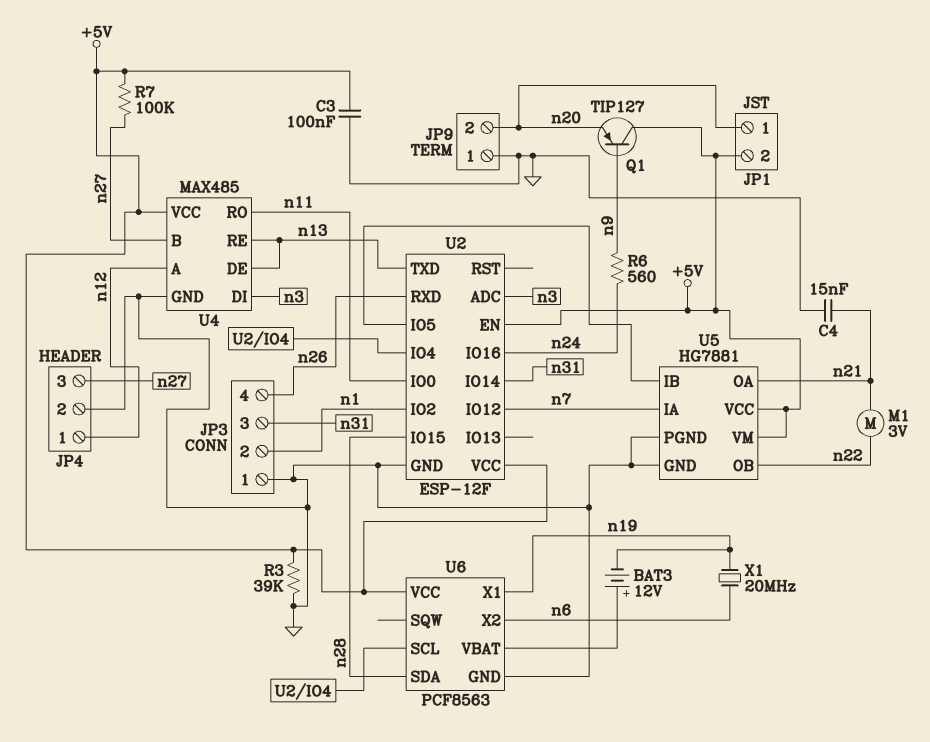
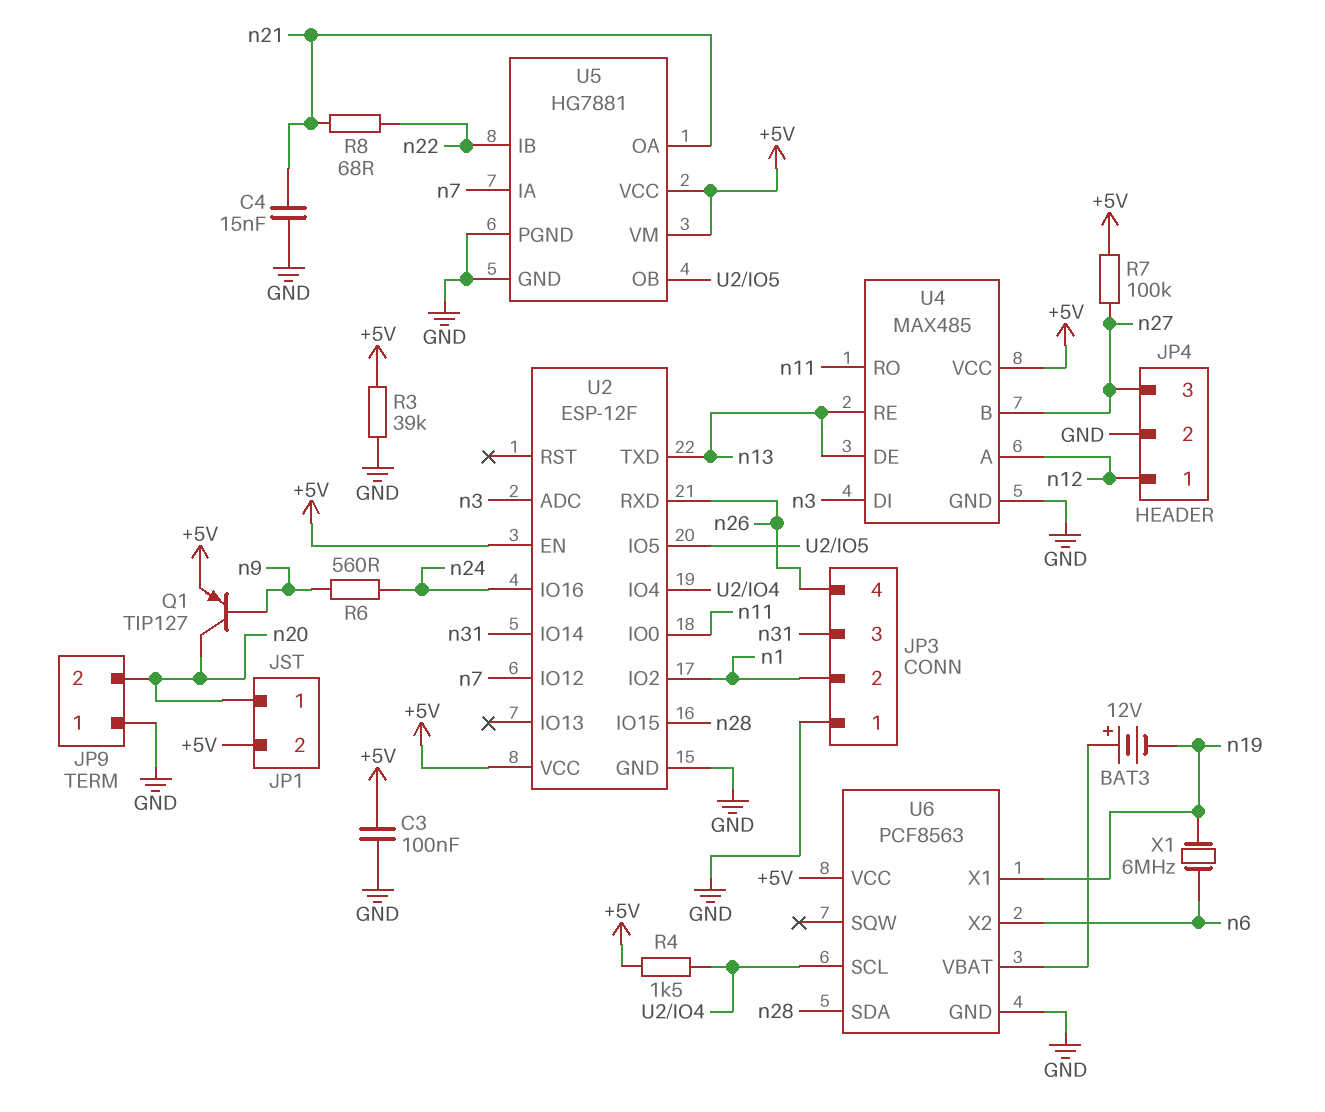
M1: motor 3V (n21, n22) -> none
Q1: PNP TIP127 (B n9, C +5V, E n20) -> PNP TIP127 (B n9, C n20, E +5V)
R4: none -> 1.5k (+5V, U2/IO4)
R8: none -> 68 (n21, n22)
U5 pin IB: U2/IO5 -> n22
U5 pin OB: n22 -> U2/IO5
X1: 20MHz (n6, n19) -> 6MHz (n6, n19)

